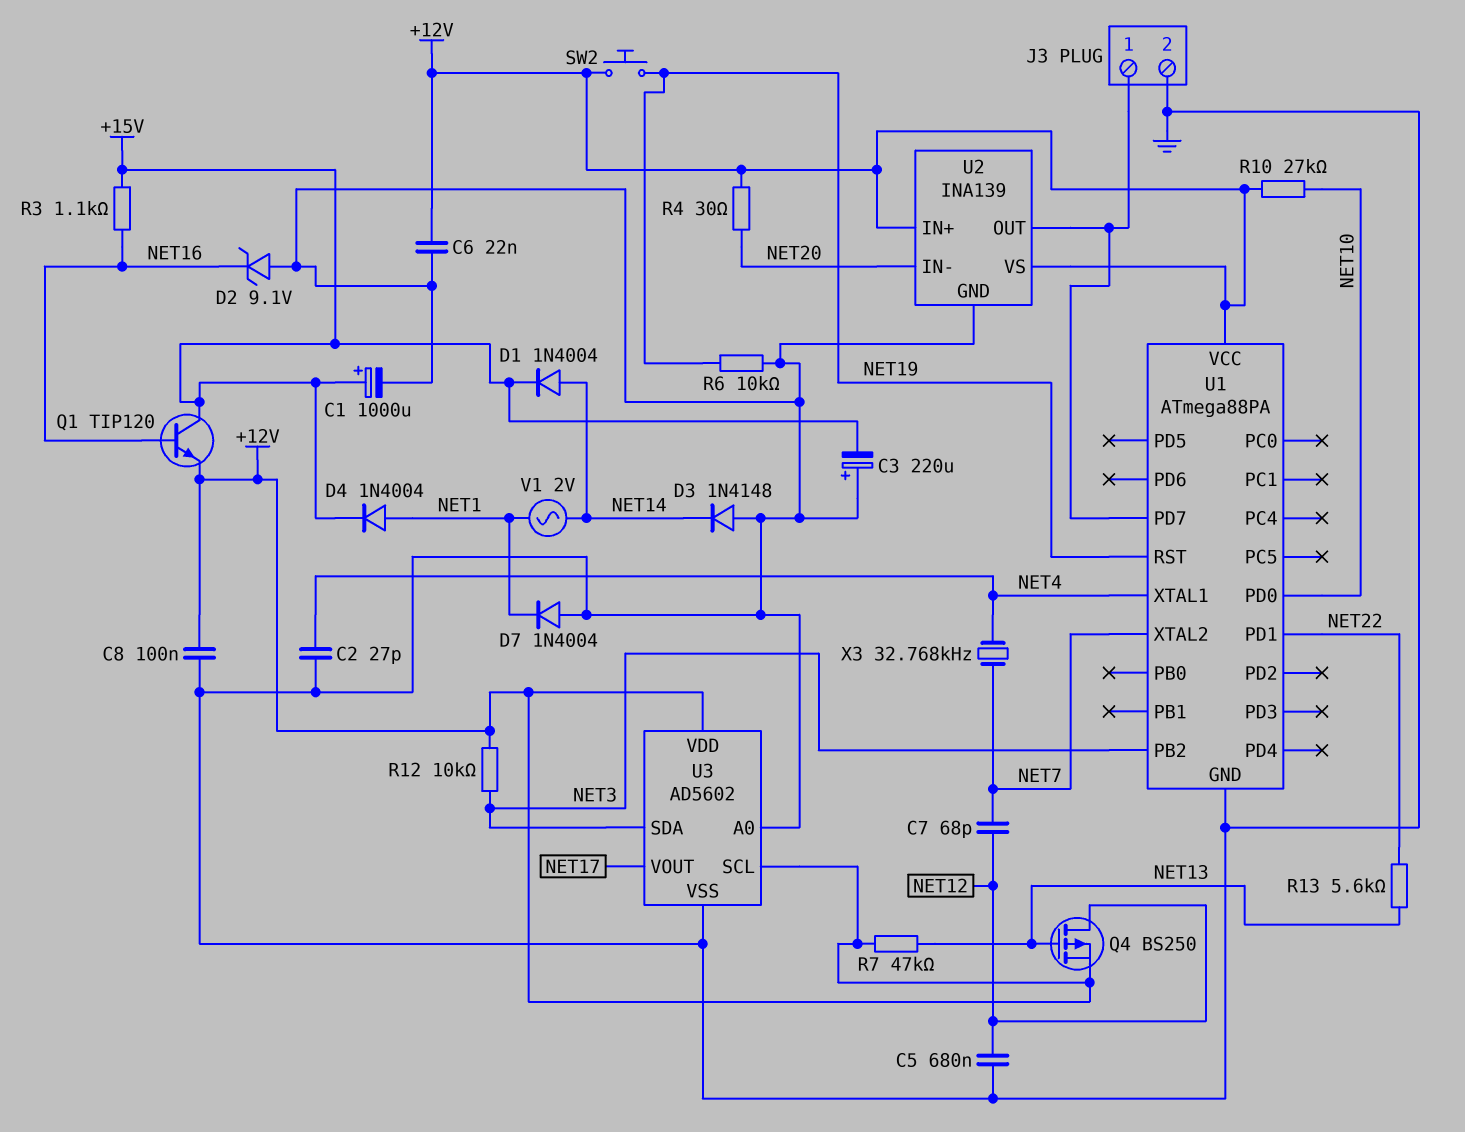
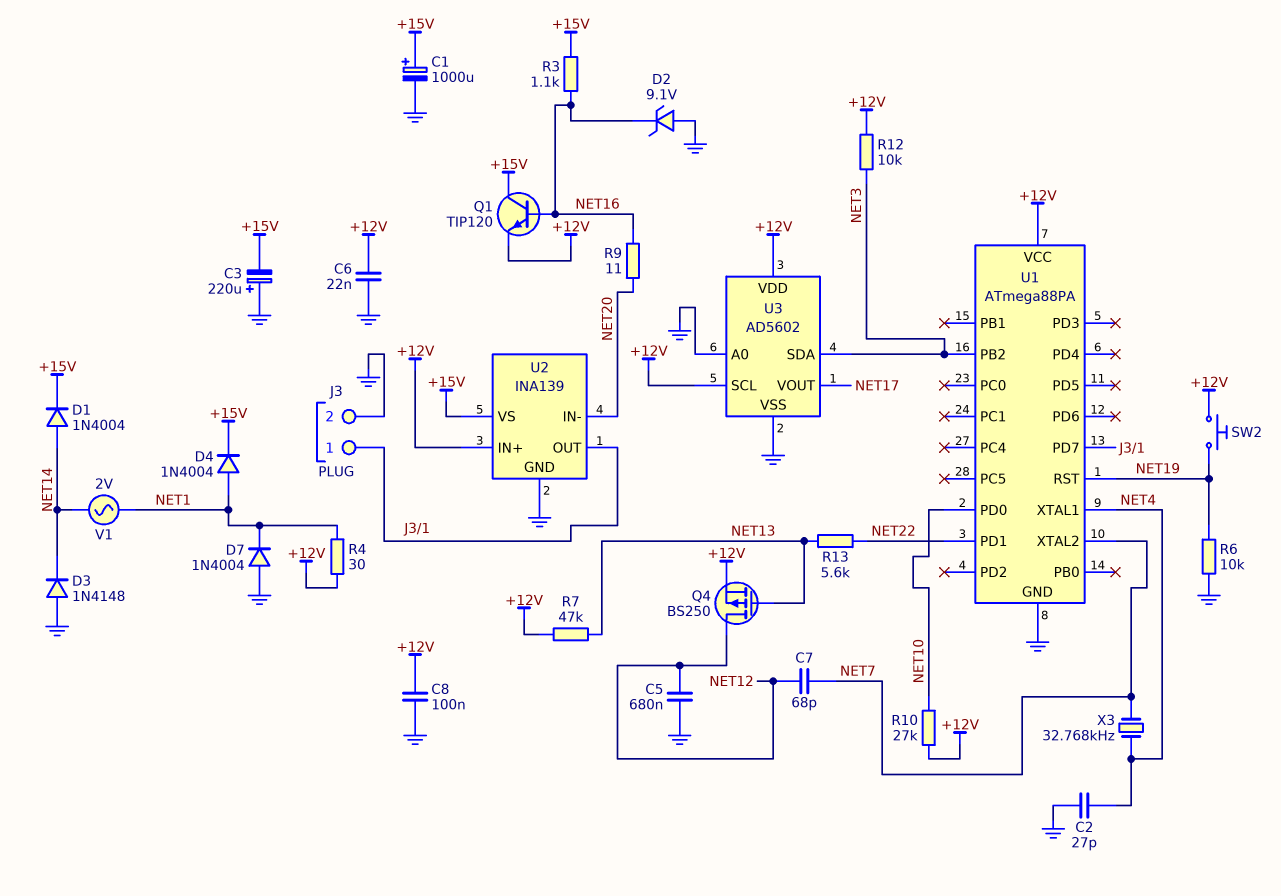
R4: 30 (+12V, NET20) -> 30 (+12V, NET1)
R9: none -> 11 (NET16, NET20)
U2 pin VS: +12V -> +15V

